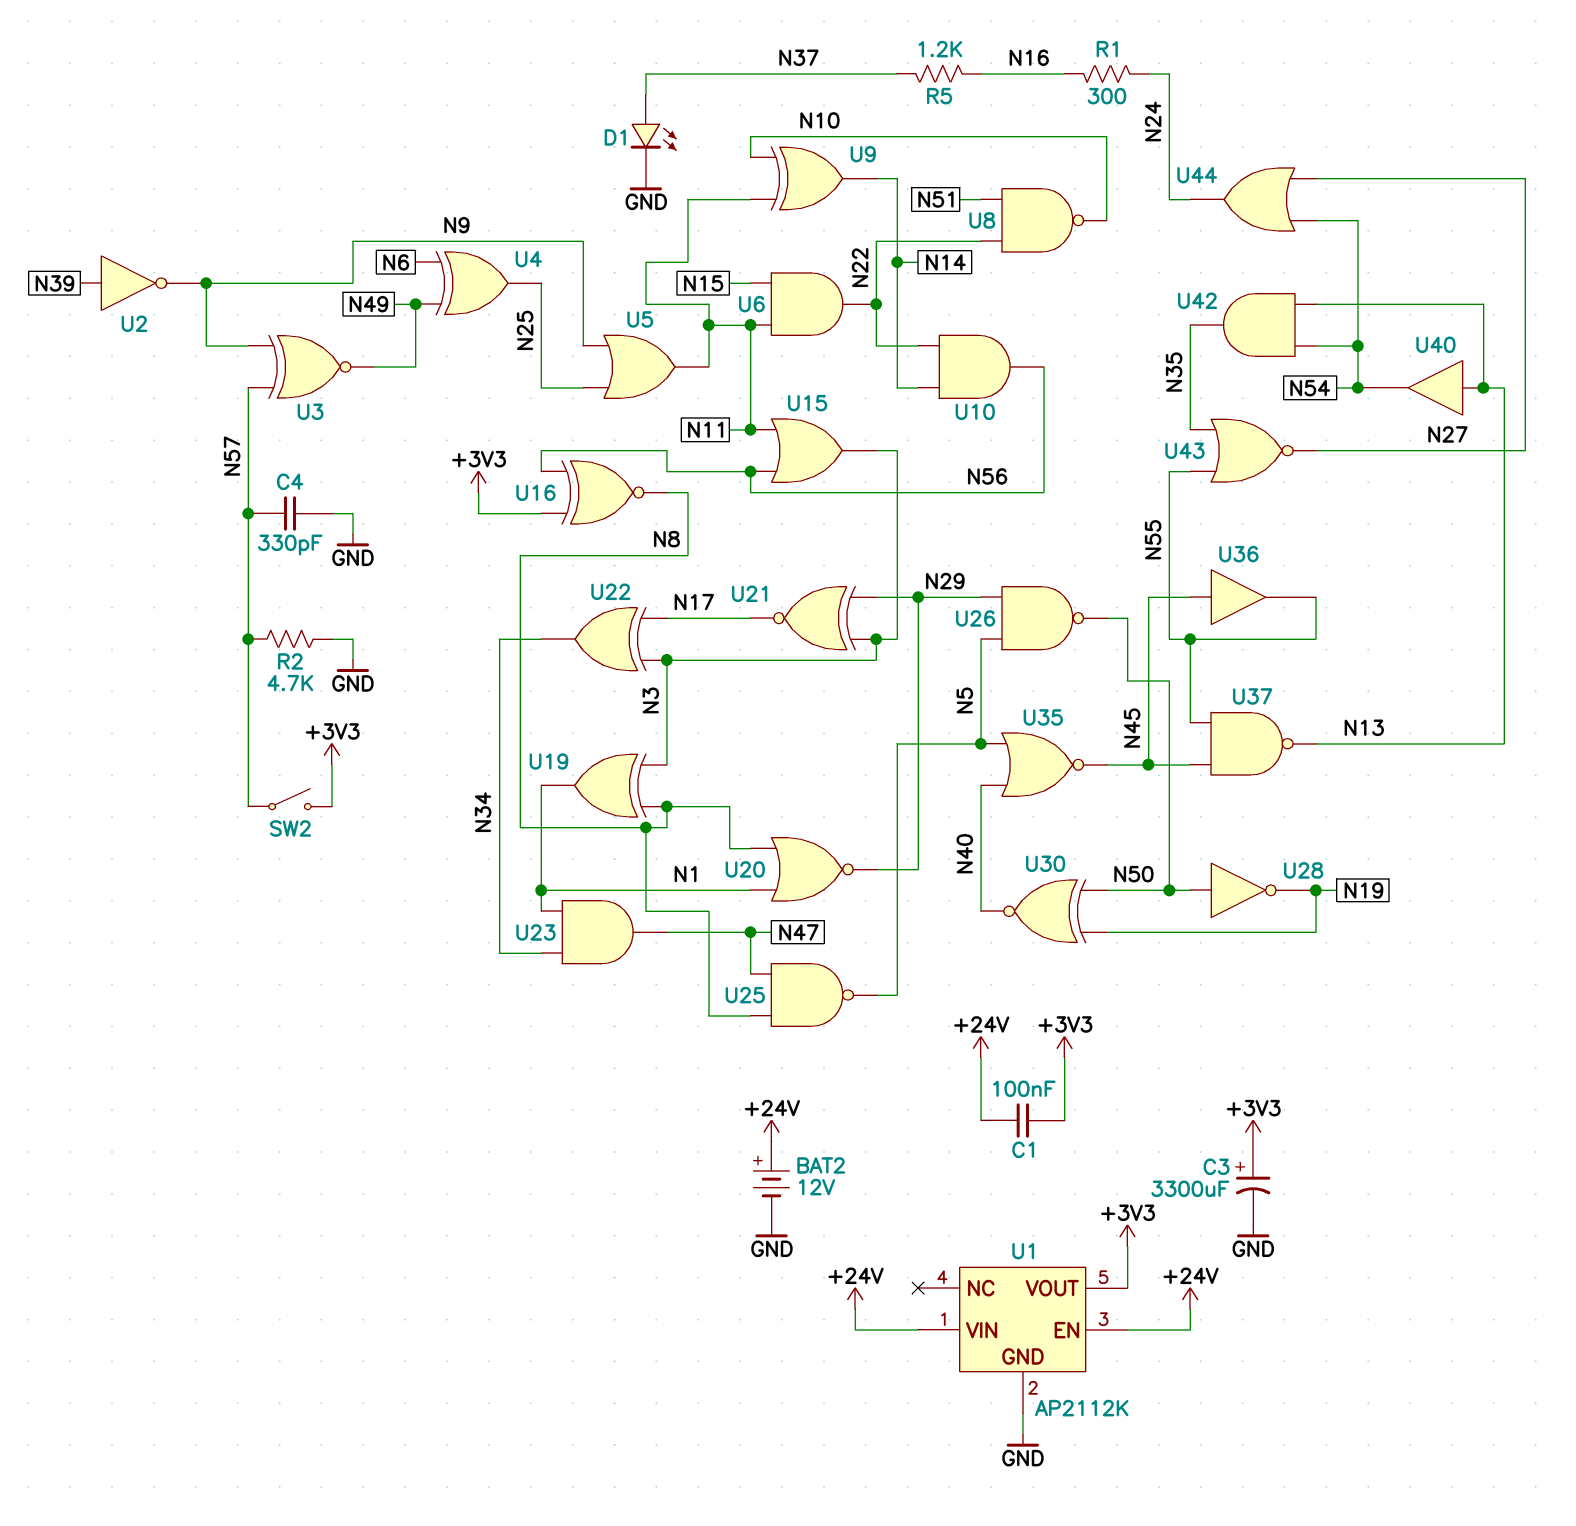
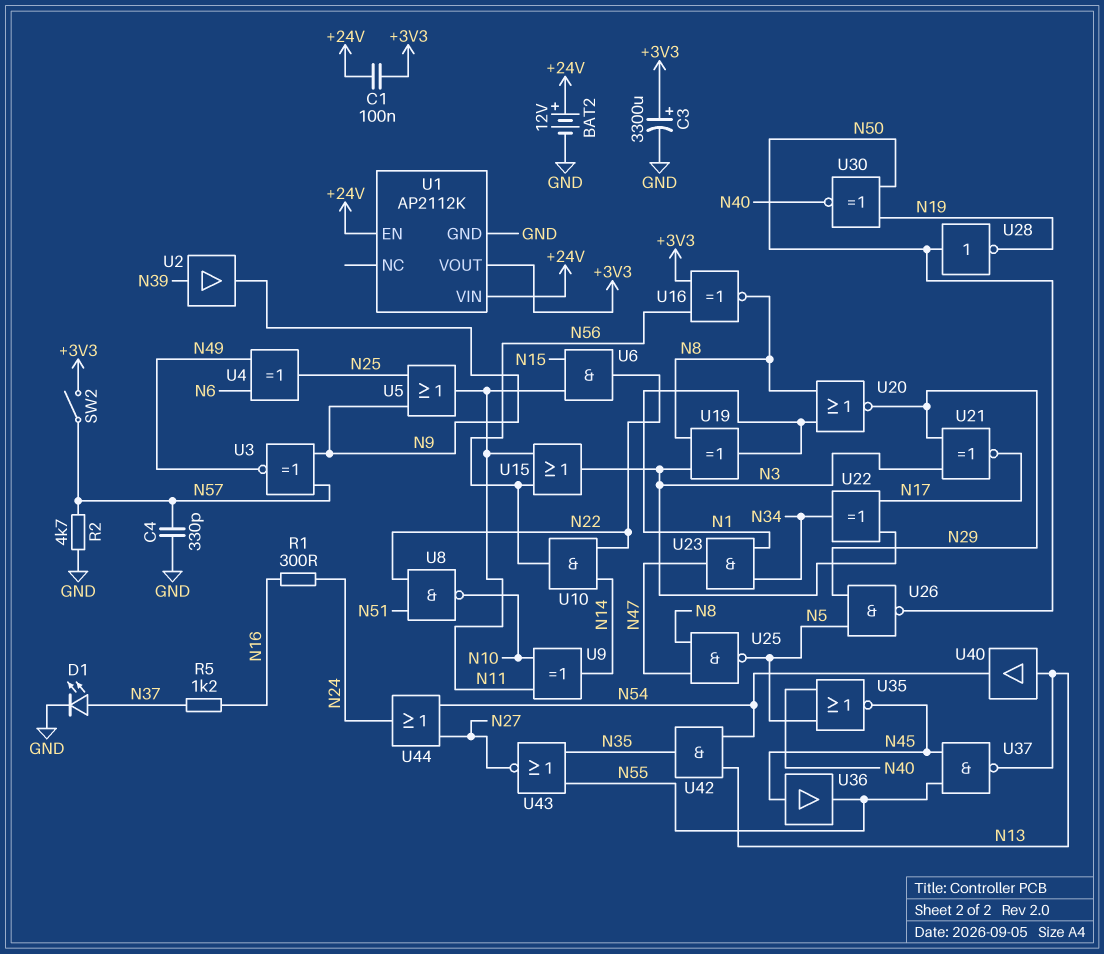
U2: NOT (in N39, out N9) -> buffer (in N39, out N9)

